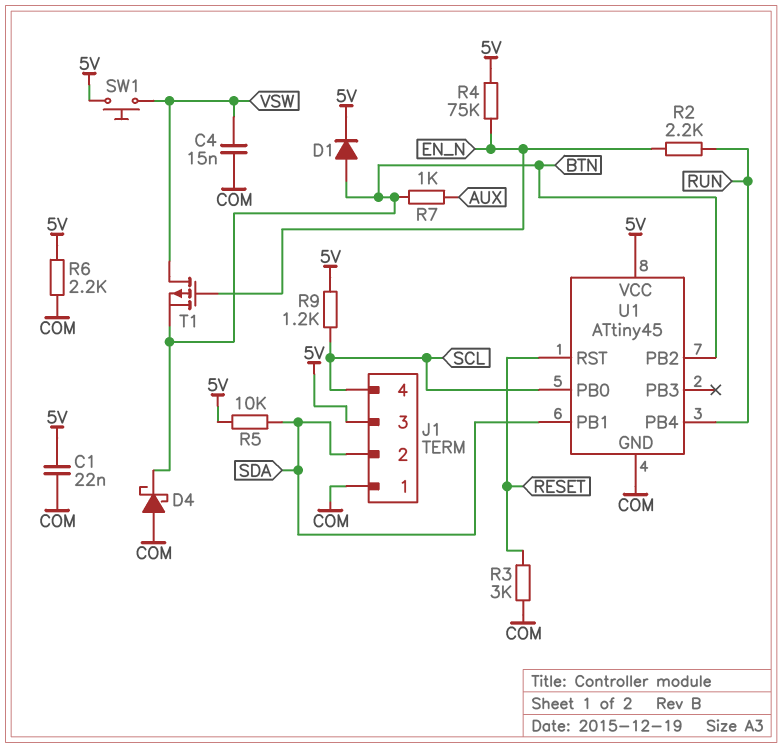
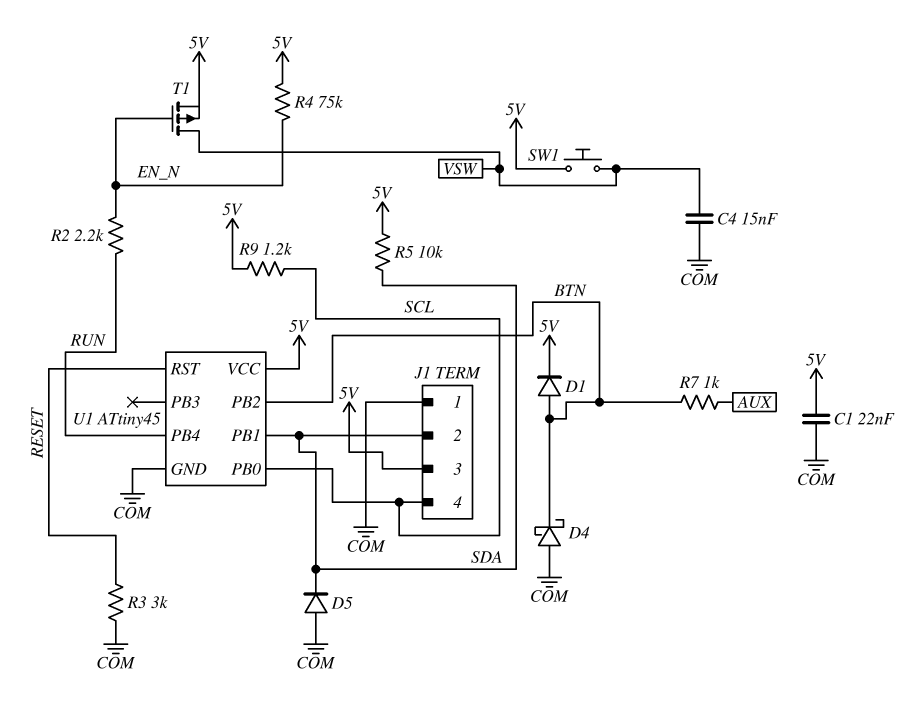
D5: none -> diode (A COM, K SDA)
R6: 2.2k (5V, COM) -> none
T1: PMOS (G EN_N, D VSW, S BTN) -> PMOS (G EN_N, D VSW, S 5V)

